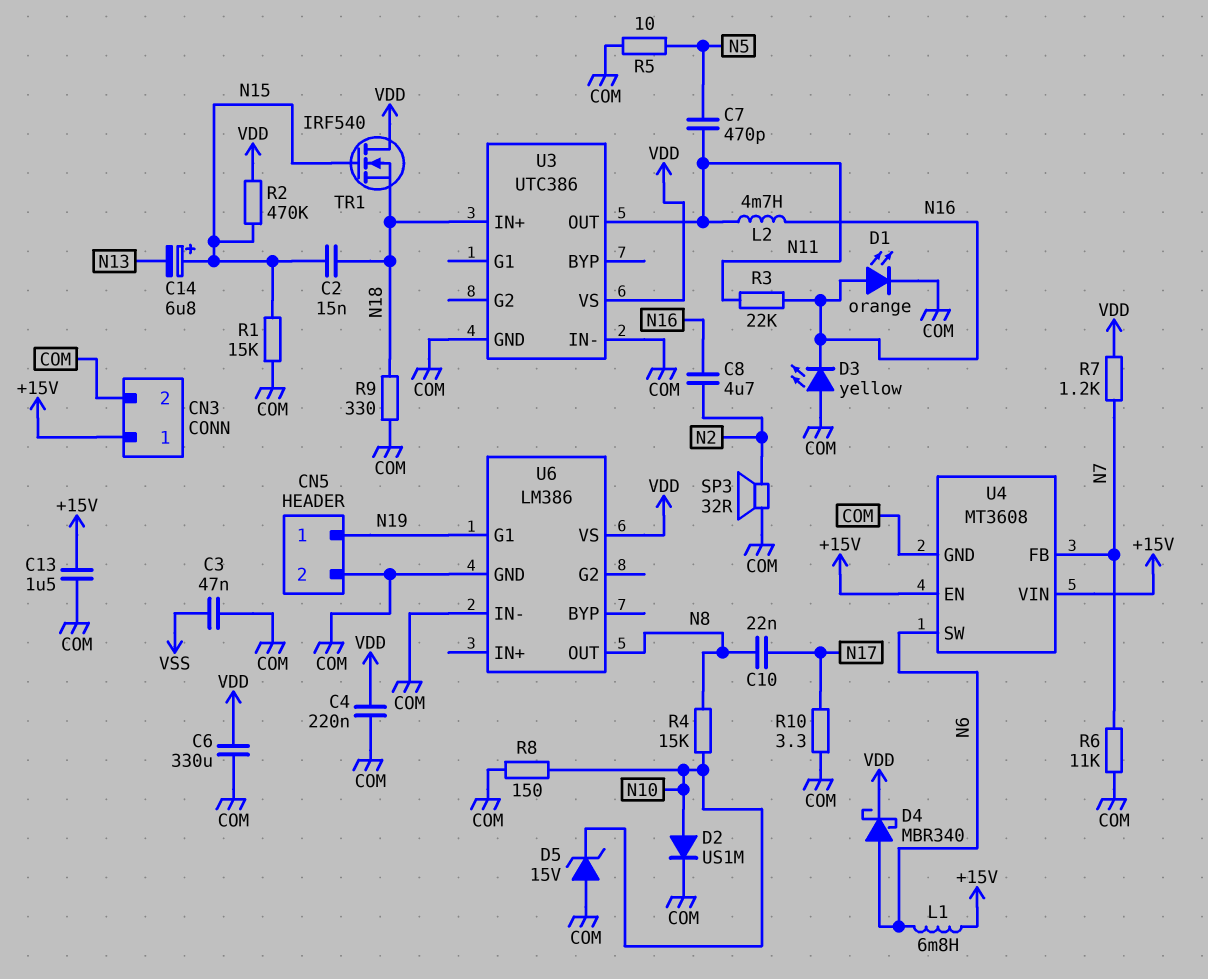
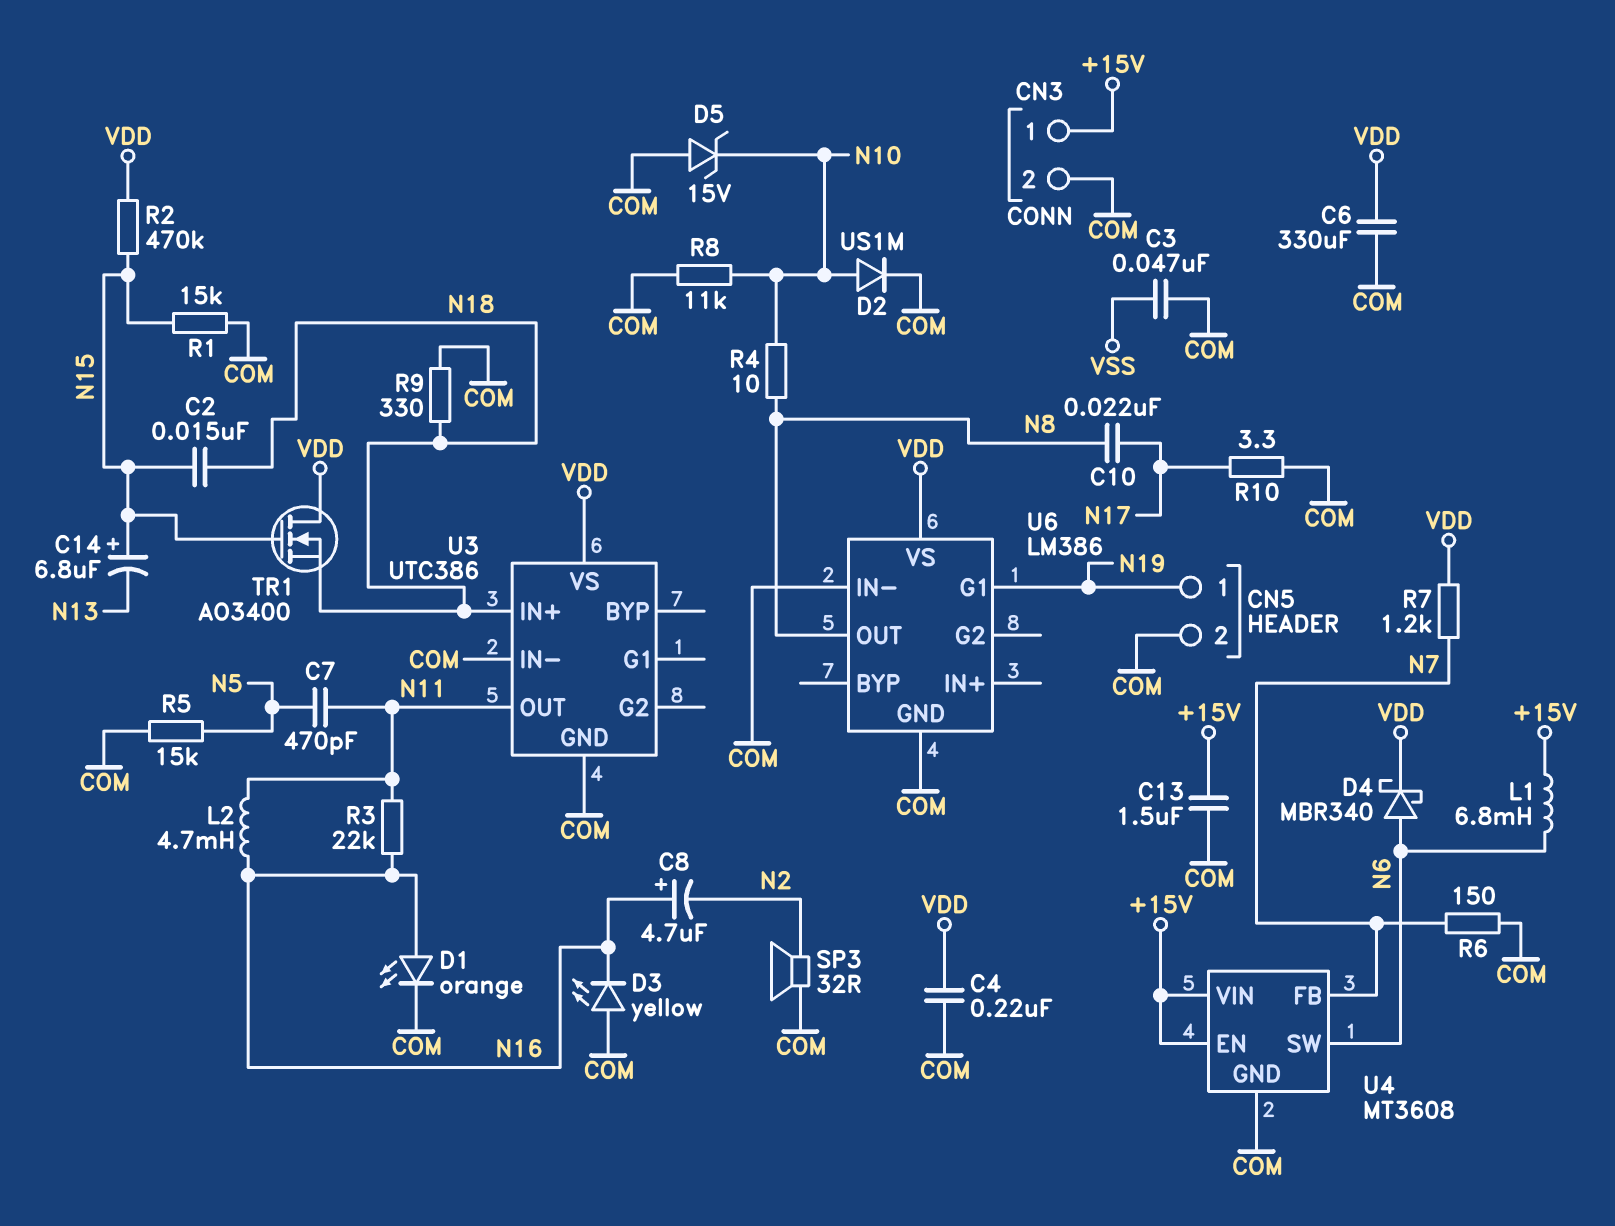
C8: 4.7uF (N2, N16) -> 4.7uF (plus N16, minus N2)
R4: 15k (N8, N10) -> 10 (N8, N10)
R5: 10 (COM, N5) -> 15k (COM, N5)
R6: 11k (COM, N7) -> 150 (COM, N7)
R8: 150 (COM, N10) -> 11k (COM, N10)
TR1: NMOS IRF540 (G N15, D VDD, S N18) -> NMOS AO3400 (G N15, D VDD, S N18)

